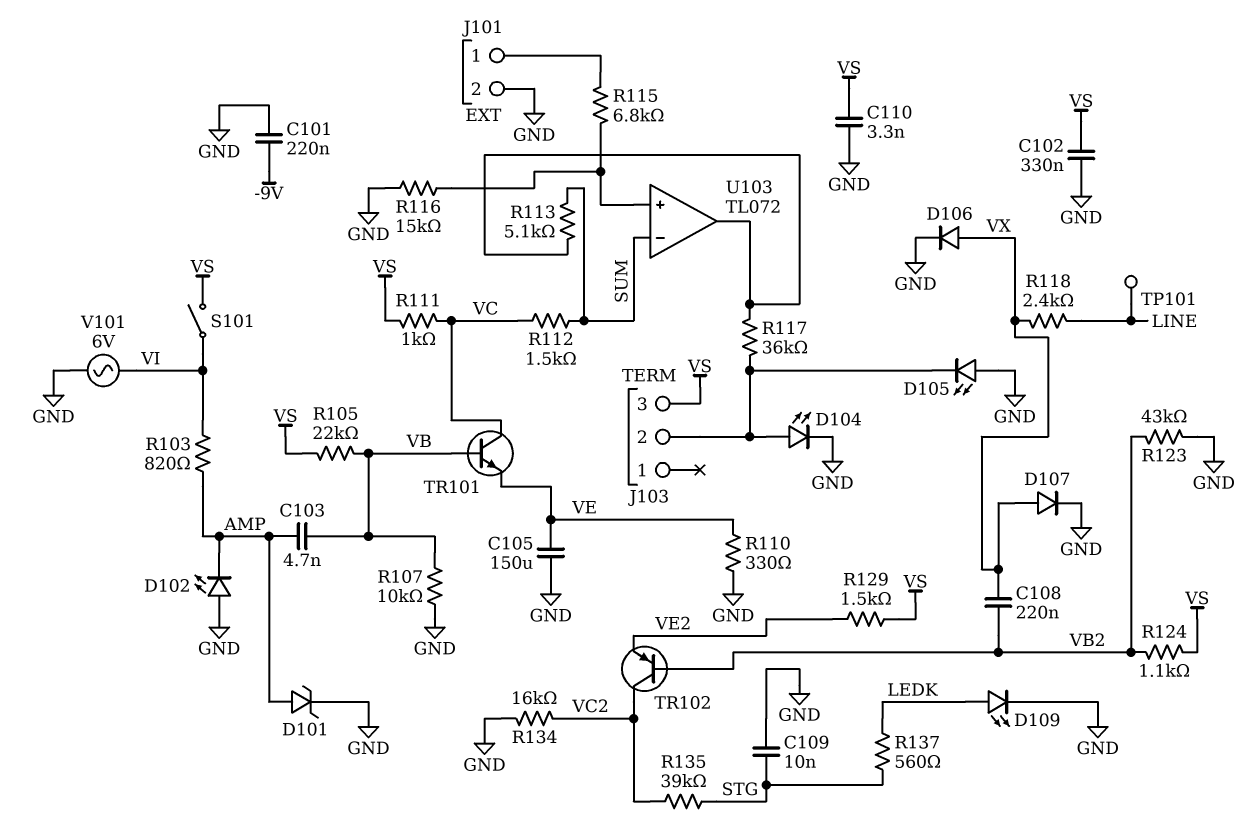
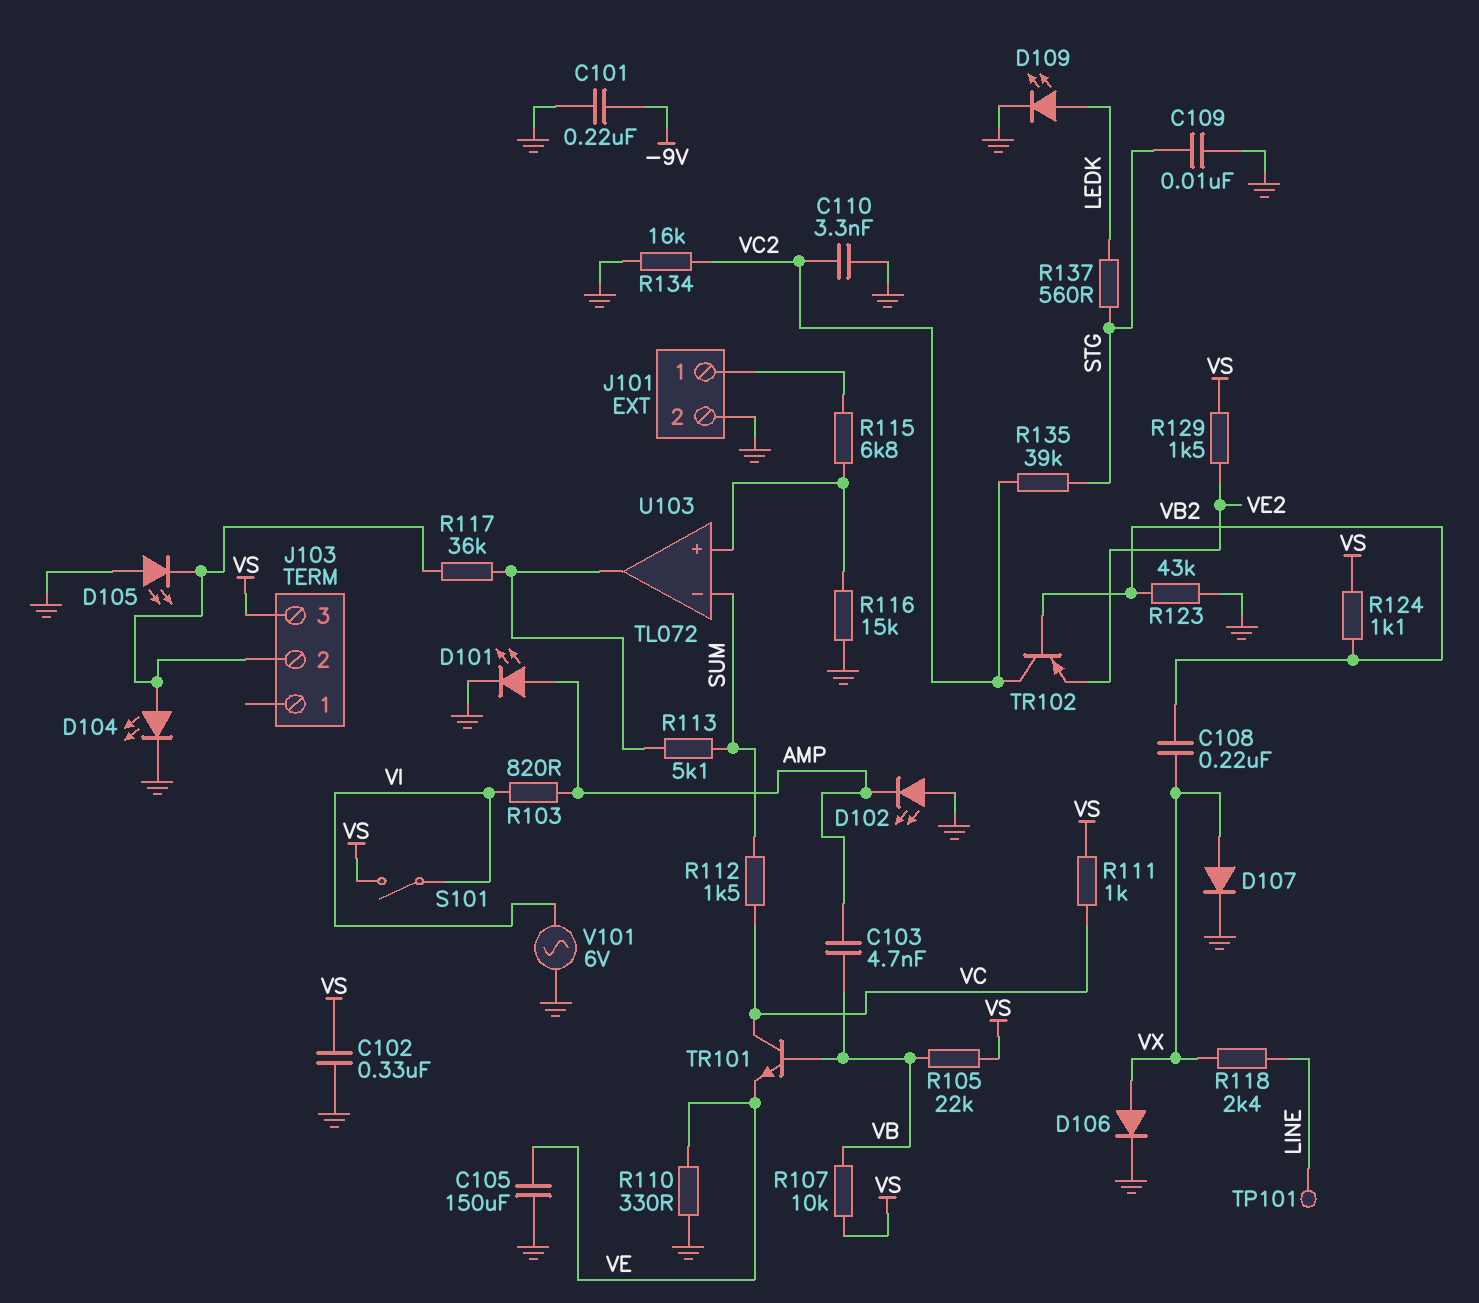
C110: 3.3nF (GND, VS) -> 3.3nF (GND, VC2)
D101: zener (A AMP, K GND) -> LED (A AMP, K GND)
R107: 10k (GND, VB) -> 10k (VB, VS)

